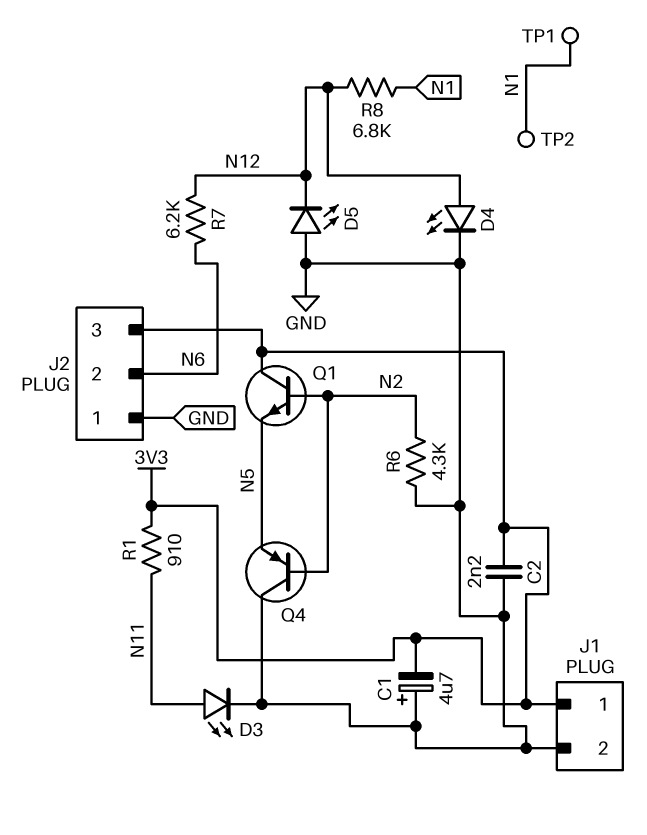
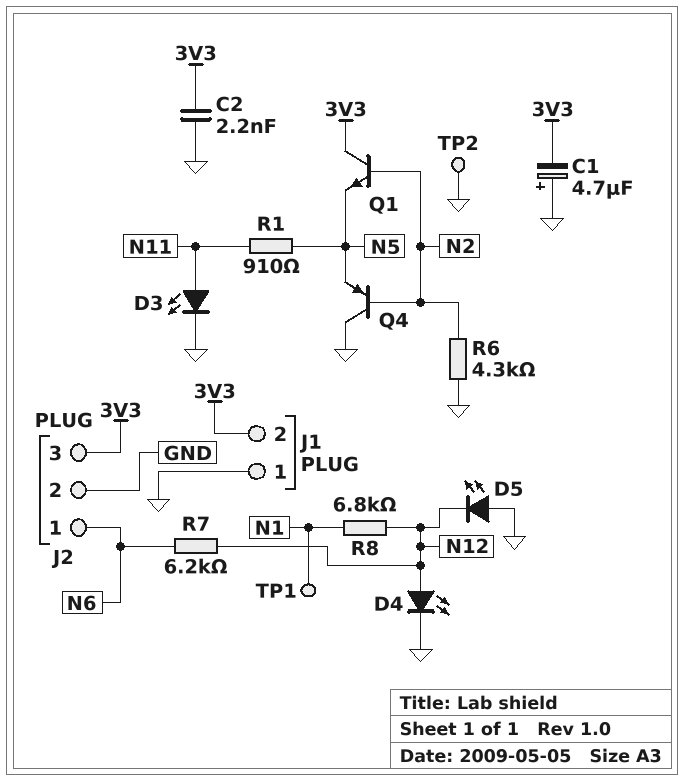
J1 pin 1: 3V3 -> GND
J1 pin 2: GND -> 3V3
J2 pin 1: GND -> N6
J2 pin 2: N6 -> GND
R1: 910 (3V3, N11) -> 910 (N5, N11)
TP2: test point (N1) -> test point (GND)

